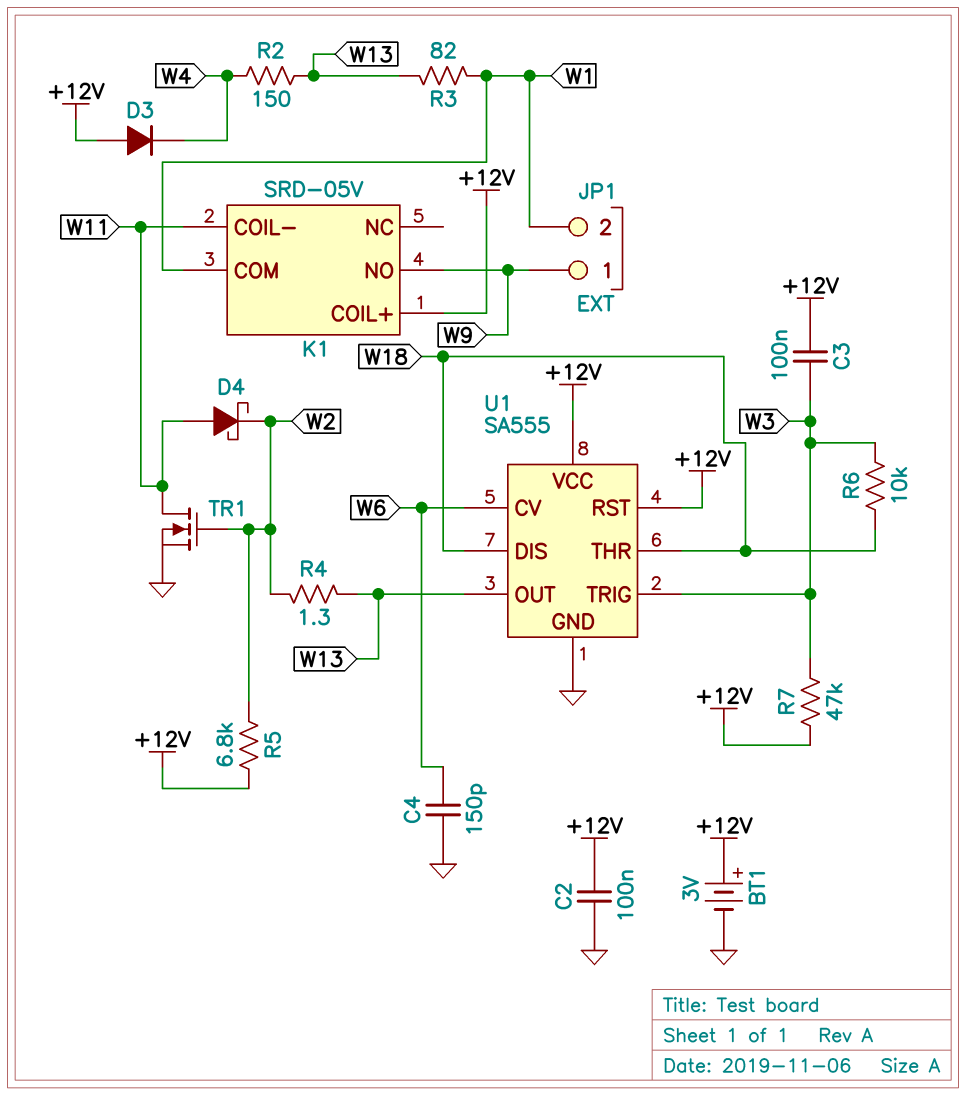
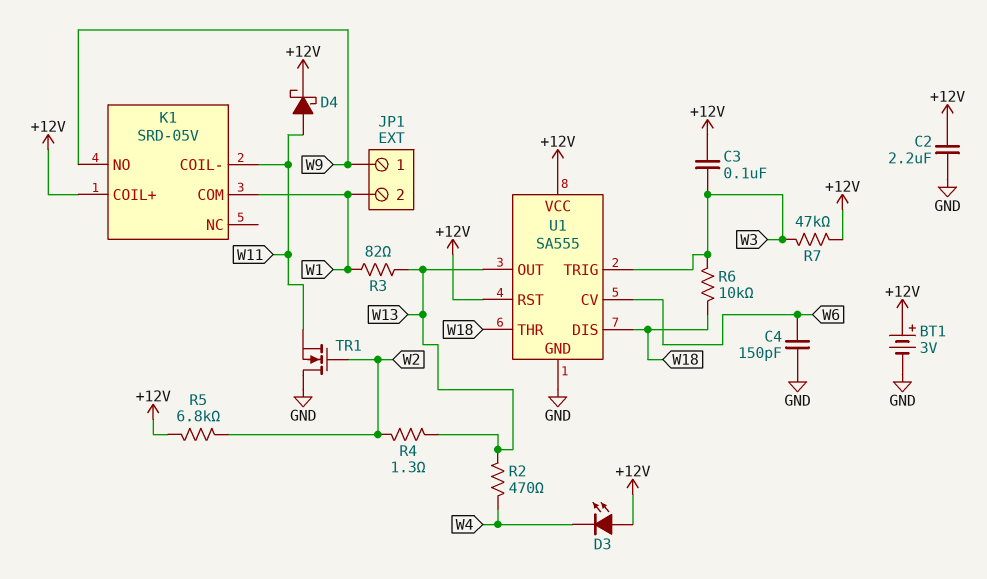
C2: 100nF (+12V, GND) -> 2.2uF (+12V, GND)
D3: diode (A +12V, K W4) -> LED (A +12V, K W4)
D4: schottky (A W11, K W2) -> schottky (A W11, K +12V)
R2: 150 (W4, W13) -> 470 (W4, W13)
TR1: NMOS (G W2, D W11, S GND) -> NMOS (G W2, D GND, S W11)

